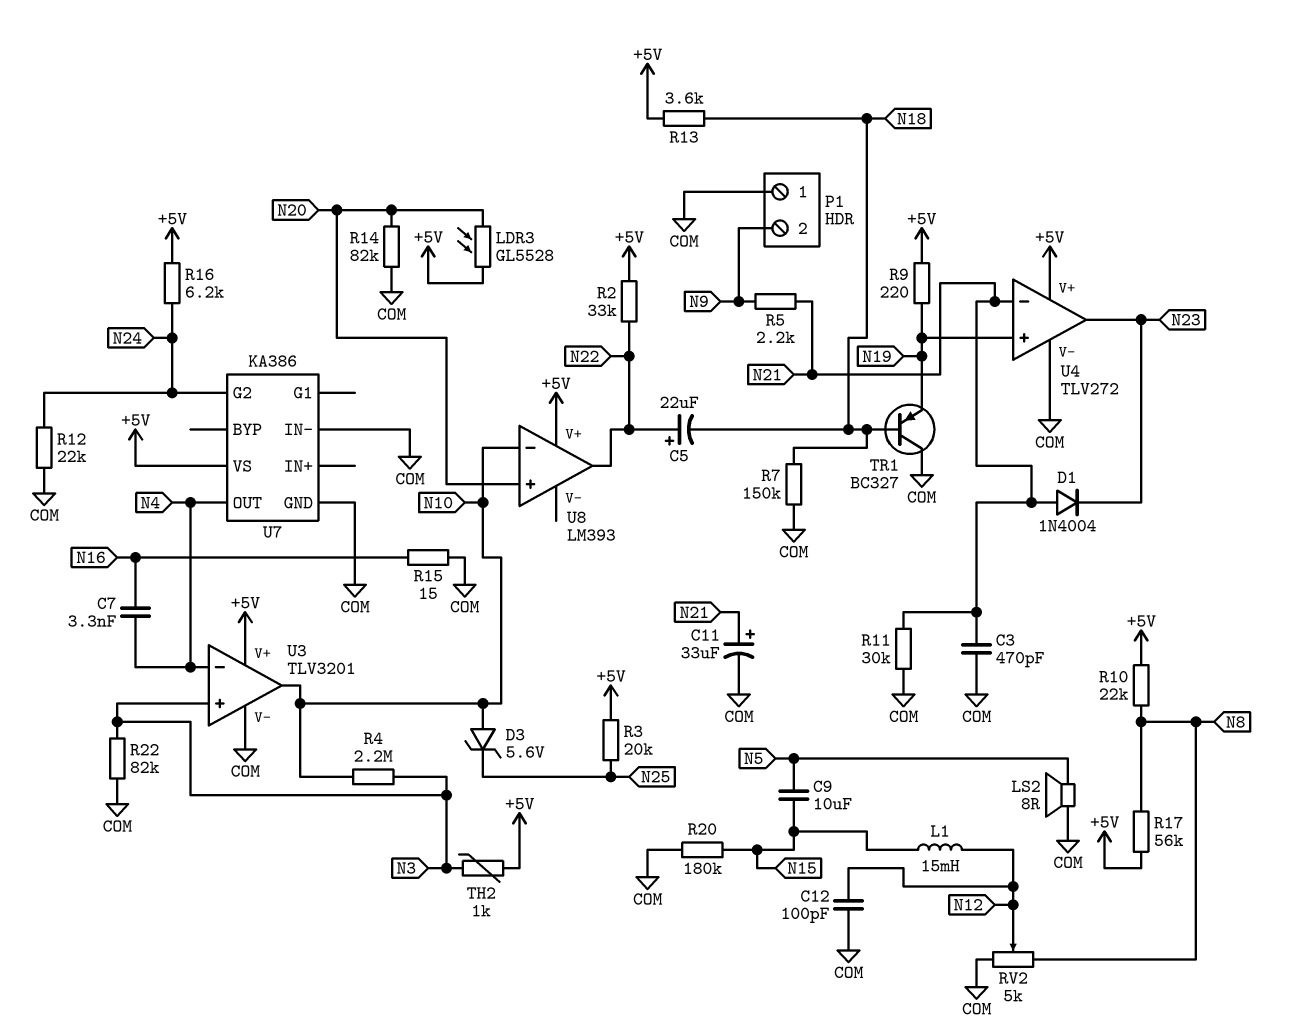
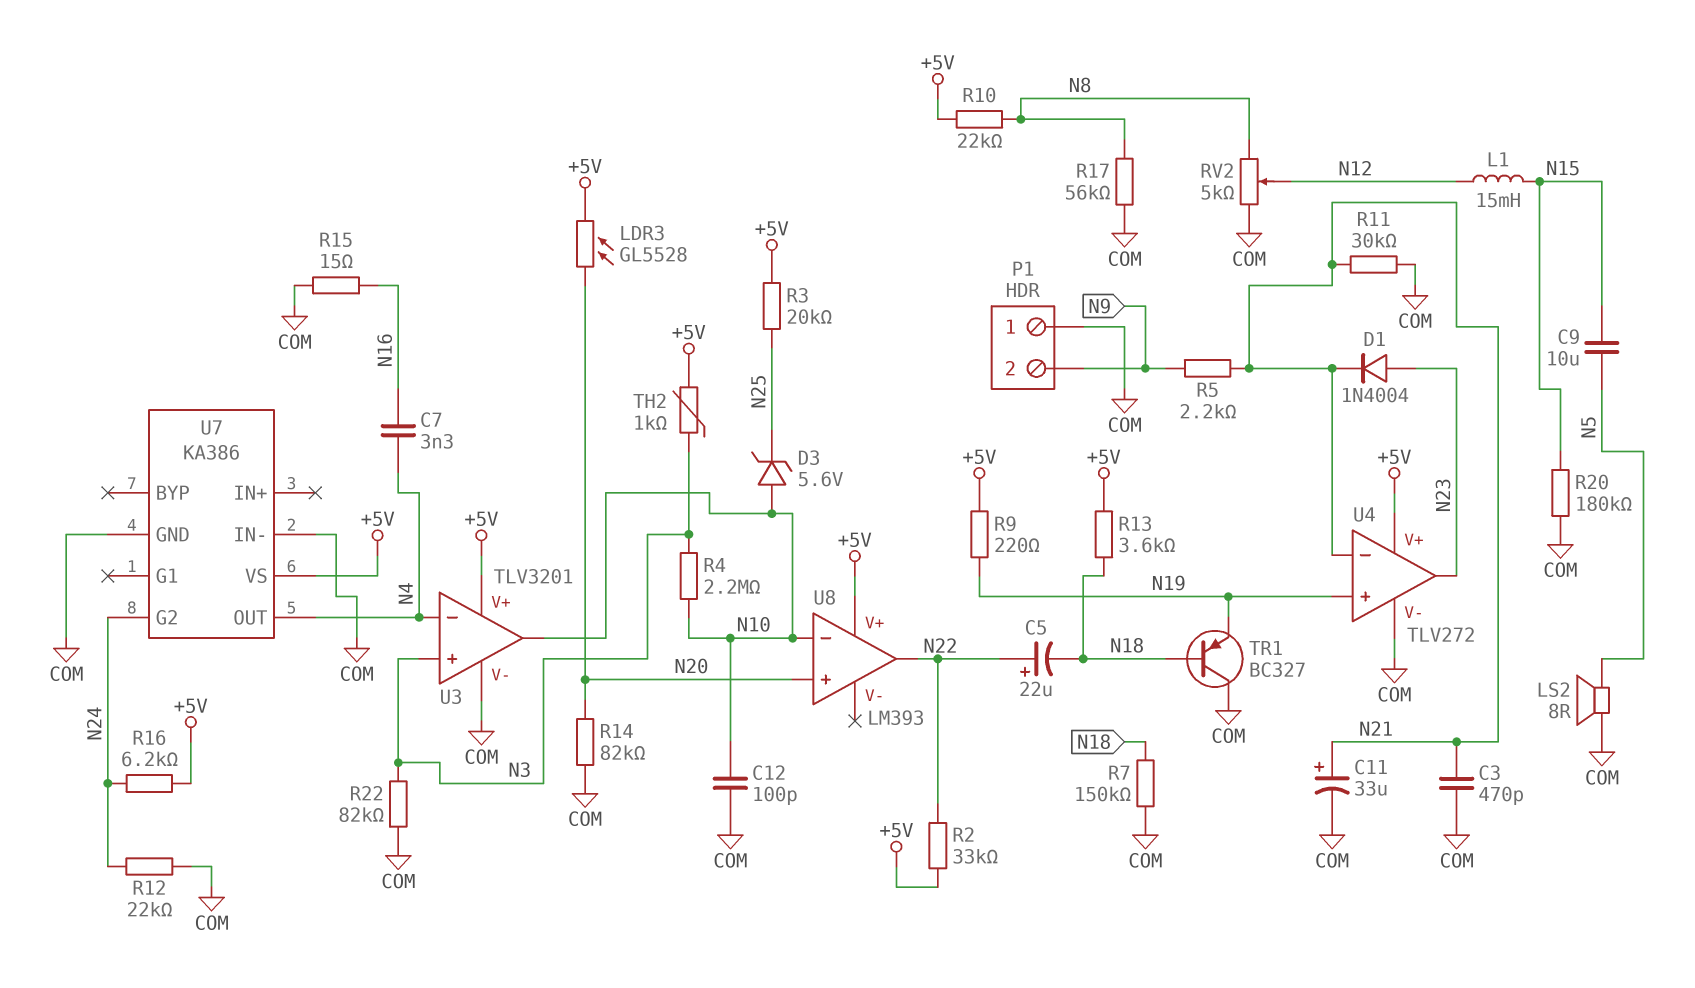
C12: 100pF (COM, N12) -> 100pF (COM, N10)
D1: diode 1N4004 (A N21, K N23) -> diode 1N4004 (A N23, K N21)
R17: 56k (+5V, N8) -> 56k (COM, N8)

